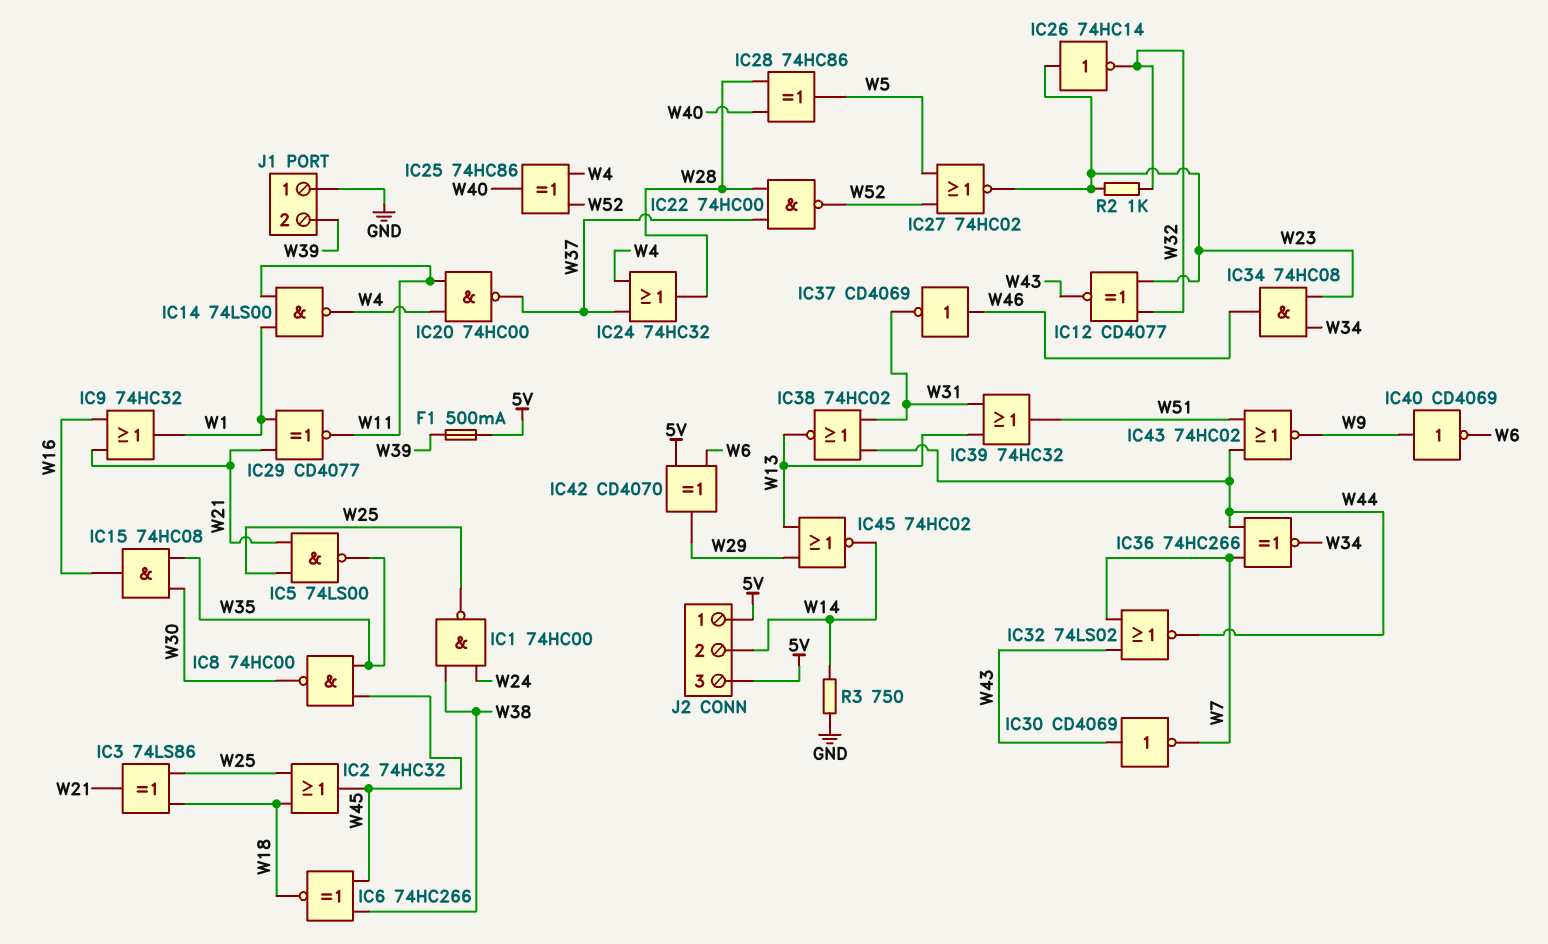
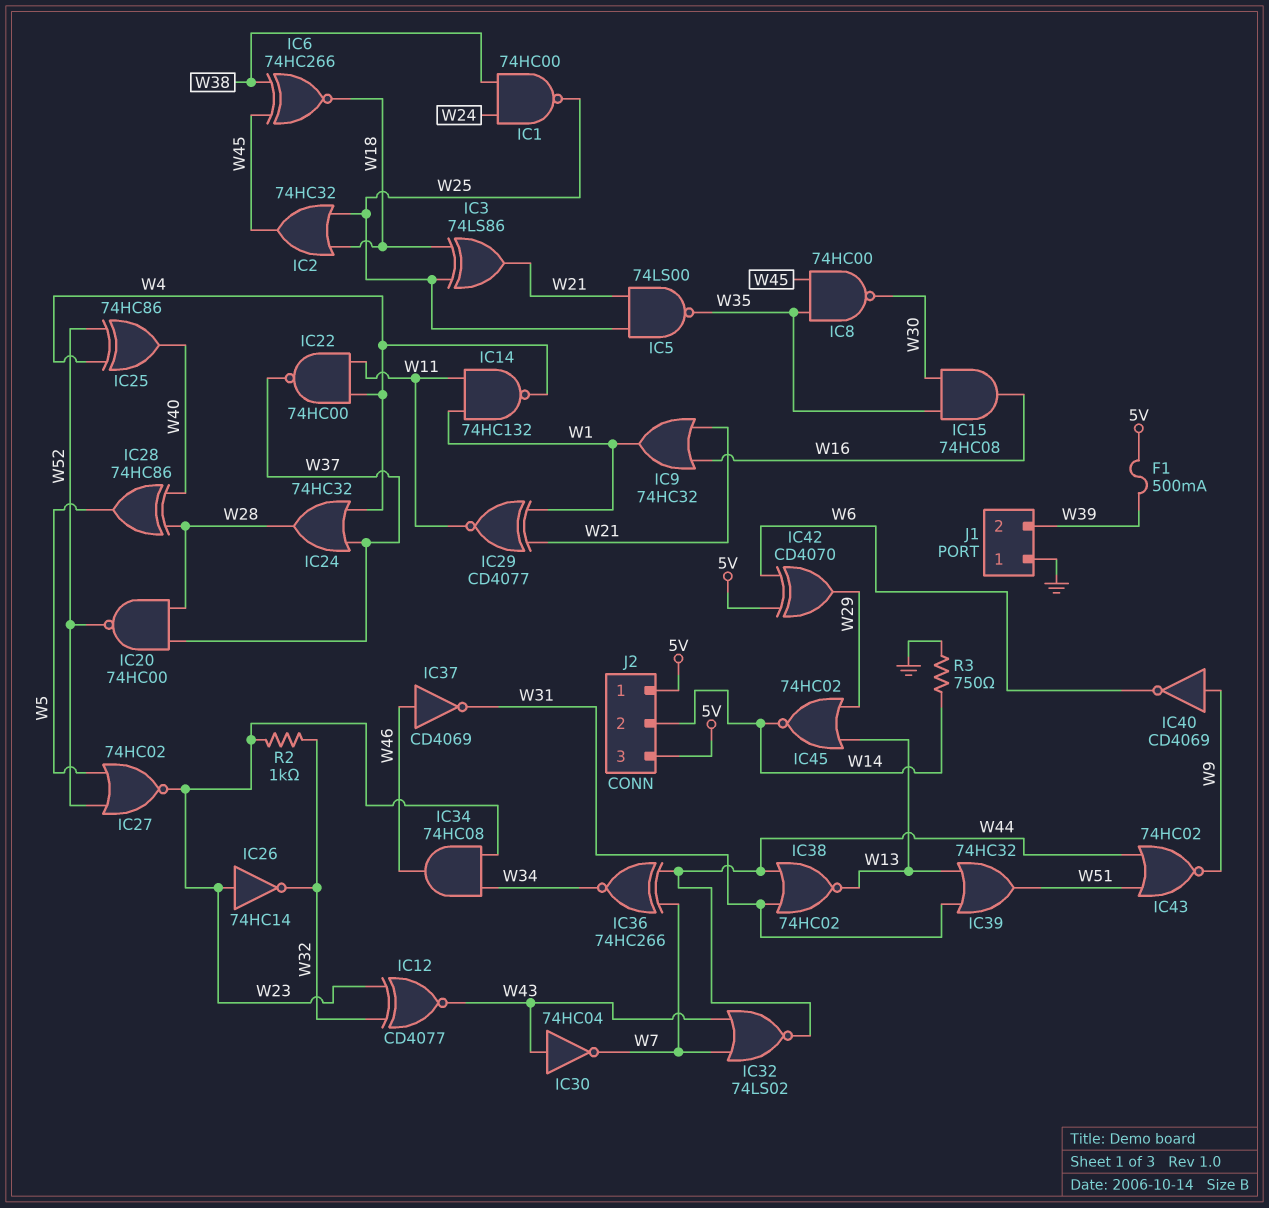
IC14: NAND 74LS00 (in W1, in W11, out W4) -> NAND 74HC132 (in W1, in W11, out W4)
IC20: NAND 74HC00 (in W4, in W11, out W37) -> NAND 74HC00 (in W28, in W37, out W52)
IC22: NAND 74HC00 (in W28, in W37, out W52) -> NAND 74HC00 (in W4, in W11, out W37)
IC30: NOT CD4069 (in W43, out W7) -> NOT 74HC04 (in W43, out W7)

